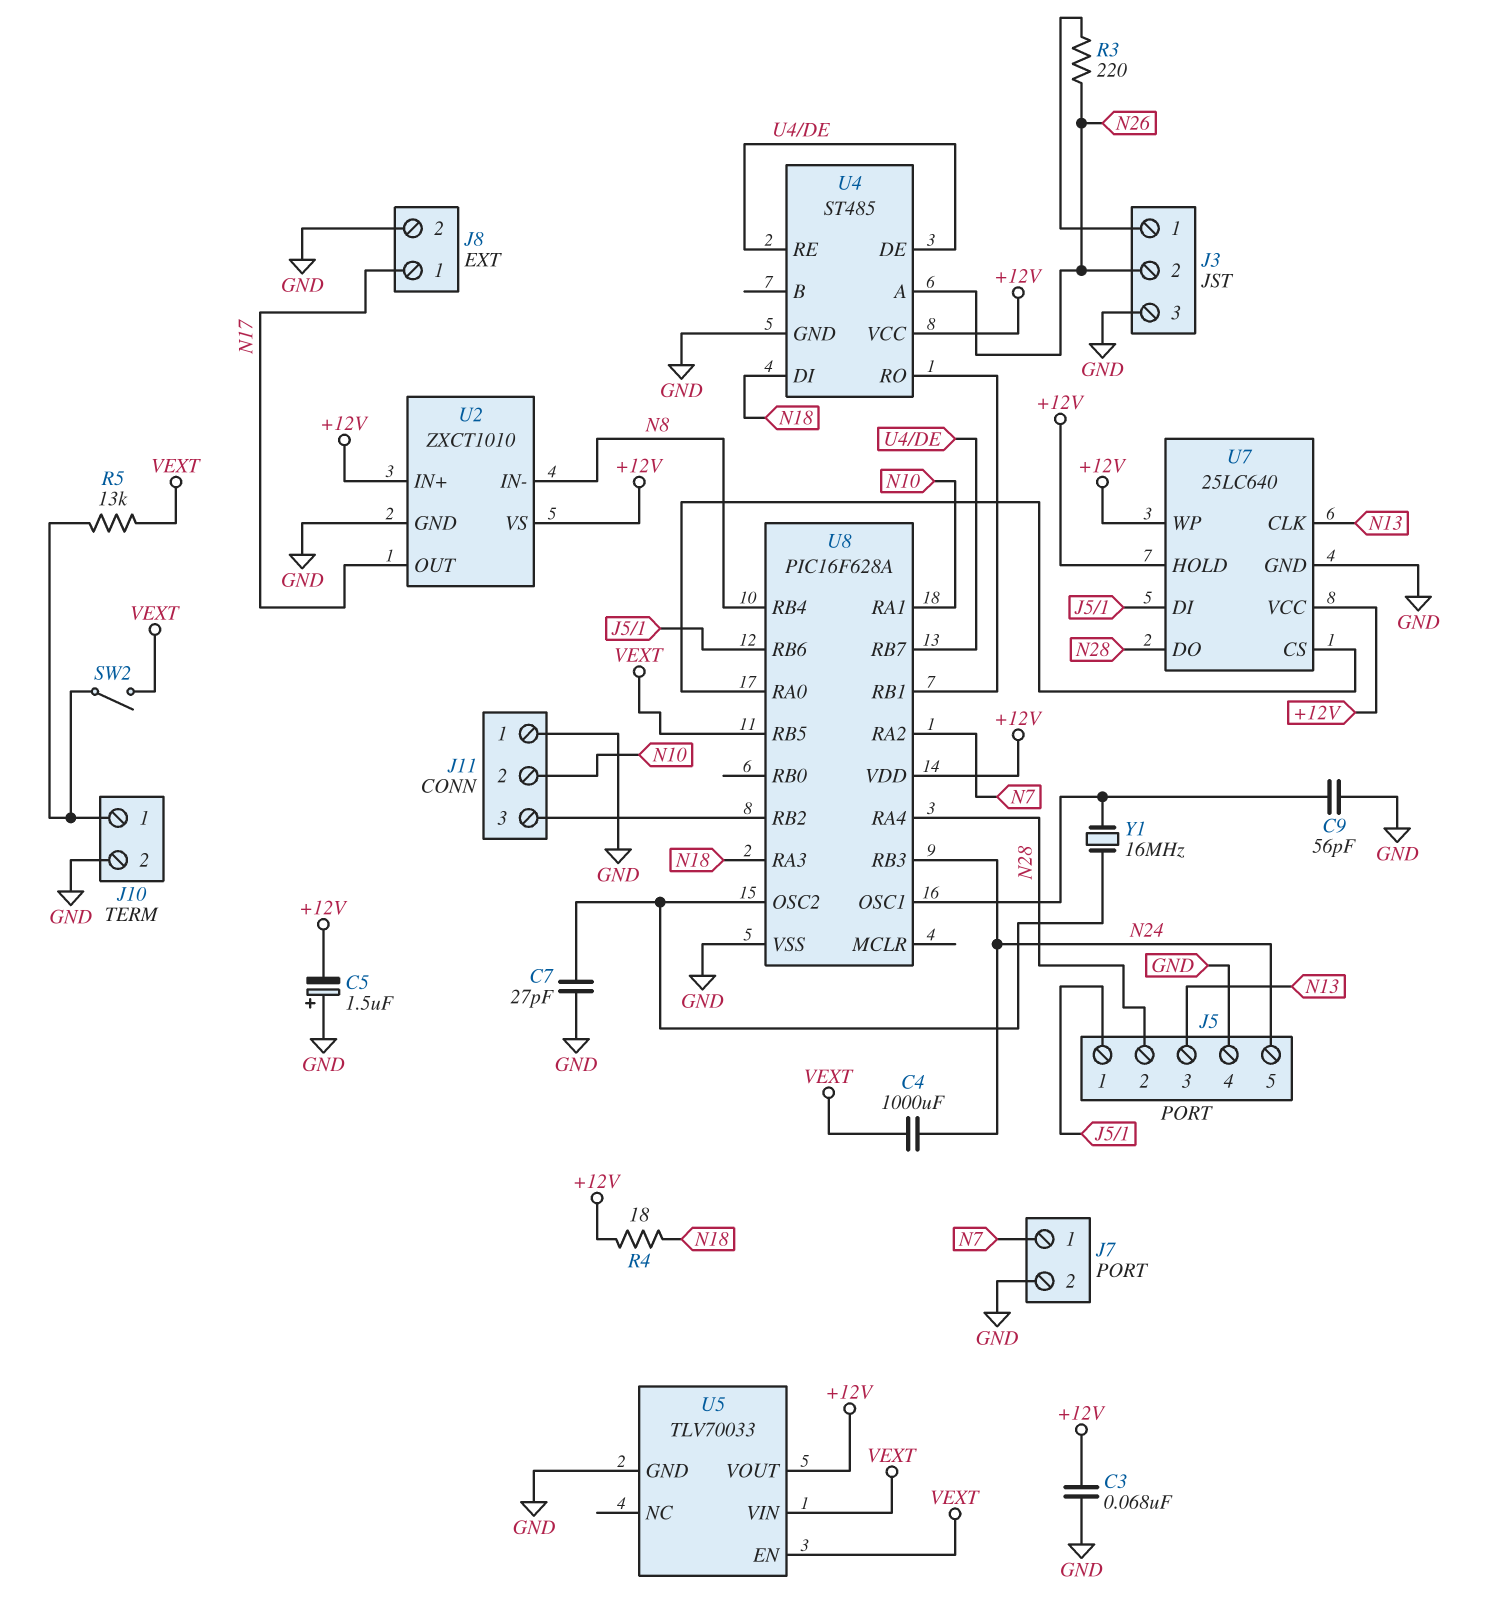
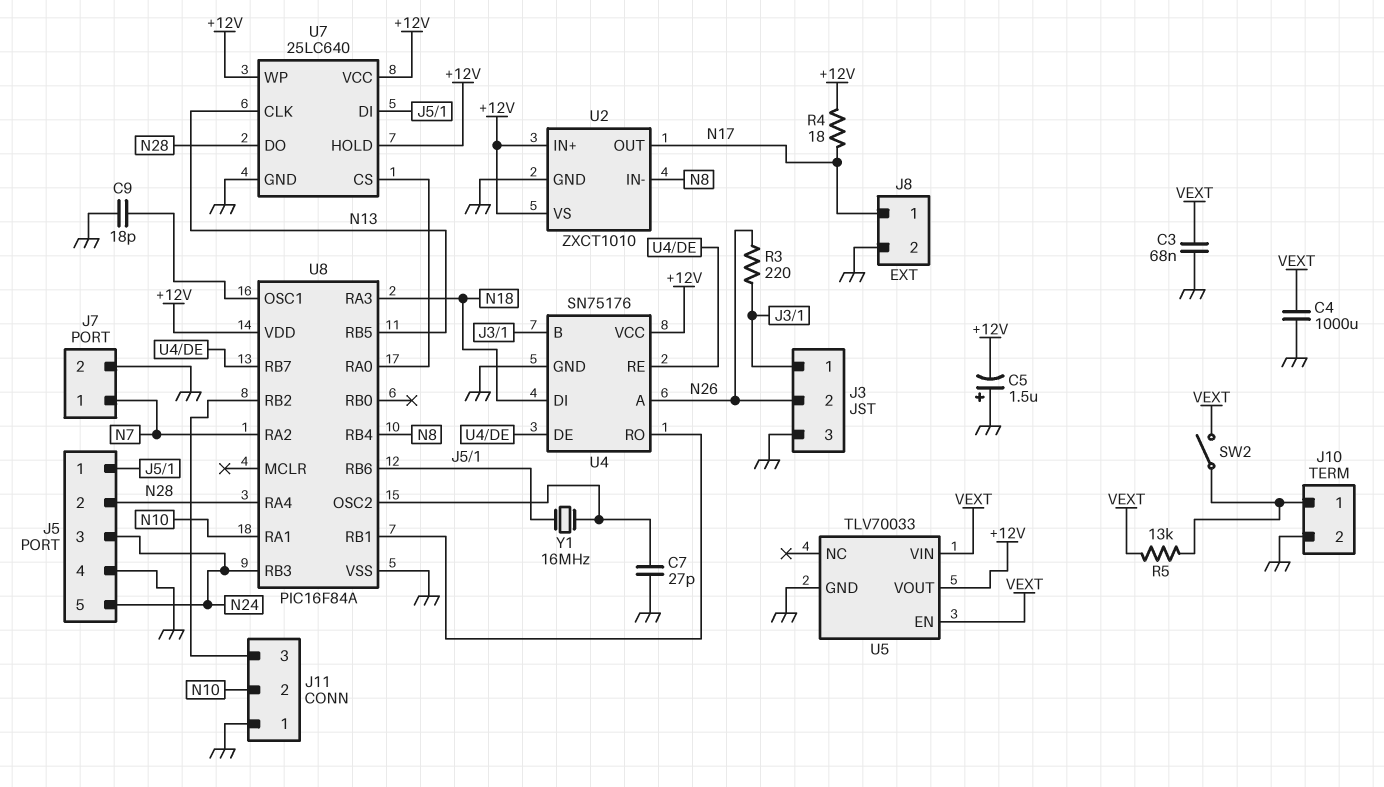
C3: 68nF (+12V, GND) -> 68nF (GND, VEXT)
C4: 1000uF (N24, VEXT) -> 1000uF (GND, VEXT)
C9: 56pF (GND, U8/OSC1) -> 18pF (GND, U8/OSC1)
J5 pin 3: N13 -> N24
R4: 18 (+12V, N18) -> 18 (+12V, N17)
U4: ST485 -> SN75176
U4 pin B: none -> J3/1
U8: PIC16F628A -> PIC16F84A
U8 pin RB5: VEXT -> N13
Y1: 16MHz (U8/OSC1, U8/OSC2) -> 16MHz (J5/1, U8/OSC2)

